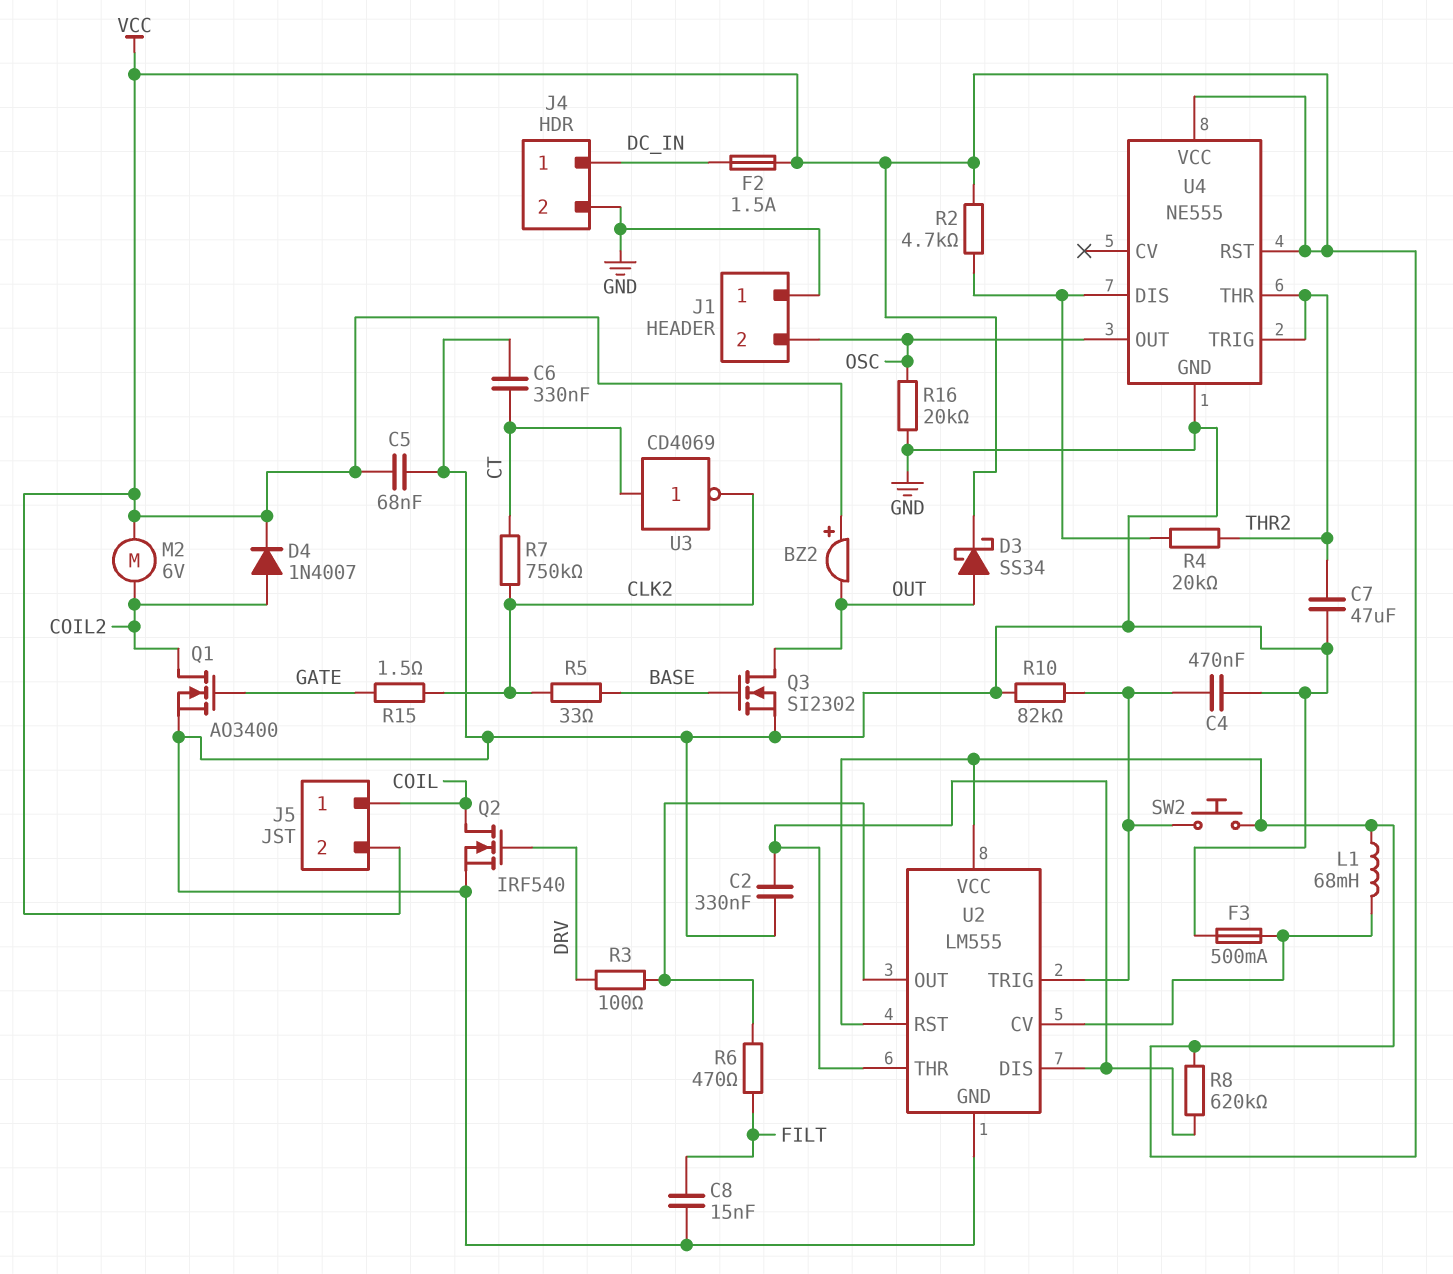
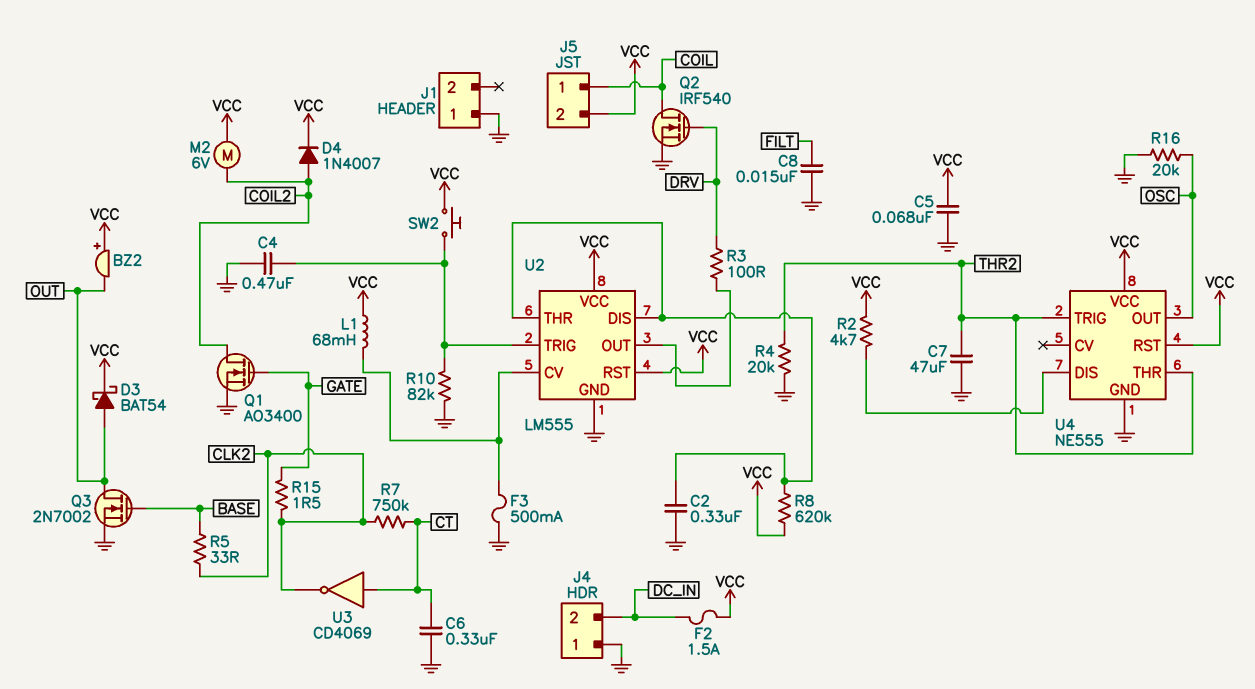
D3: schottky SS34 (A OUT, K VCC) -> schottky BAT54 (A OUT, K VCC)
J1 pin 2: OSC -> none
J4 pin 1: DC_IN -> GND
J4 pin 2: GND -> DC_IN
Q3: NMOS SI2302 (G BASE, D OUT, S GND) -> NMOS 2N7002 (G BASE, D OUT, S GND)
R4: 20k (THR2, U4/DIS) -> 20k (GND, THR2)
R6: 470 (FILT, U2/OUT) -> none

